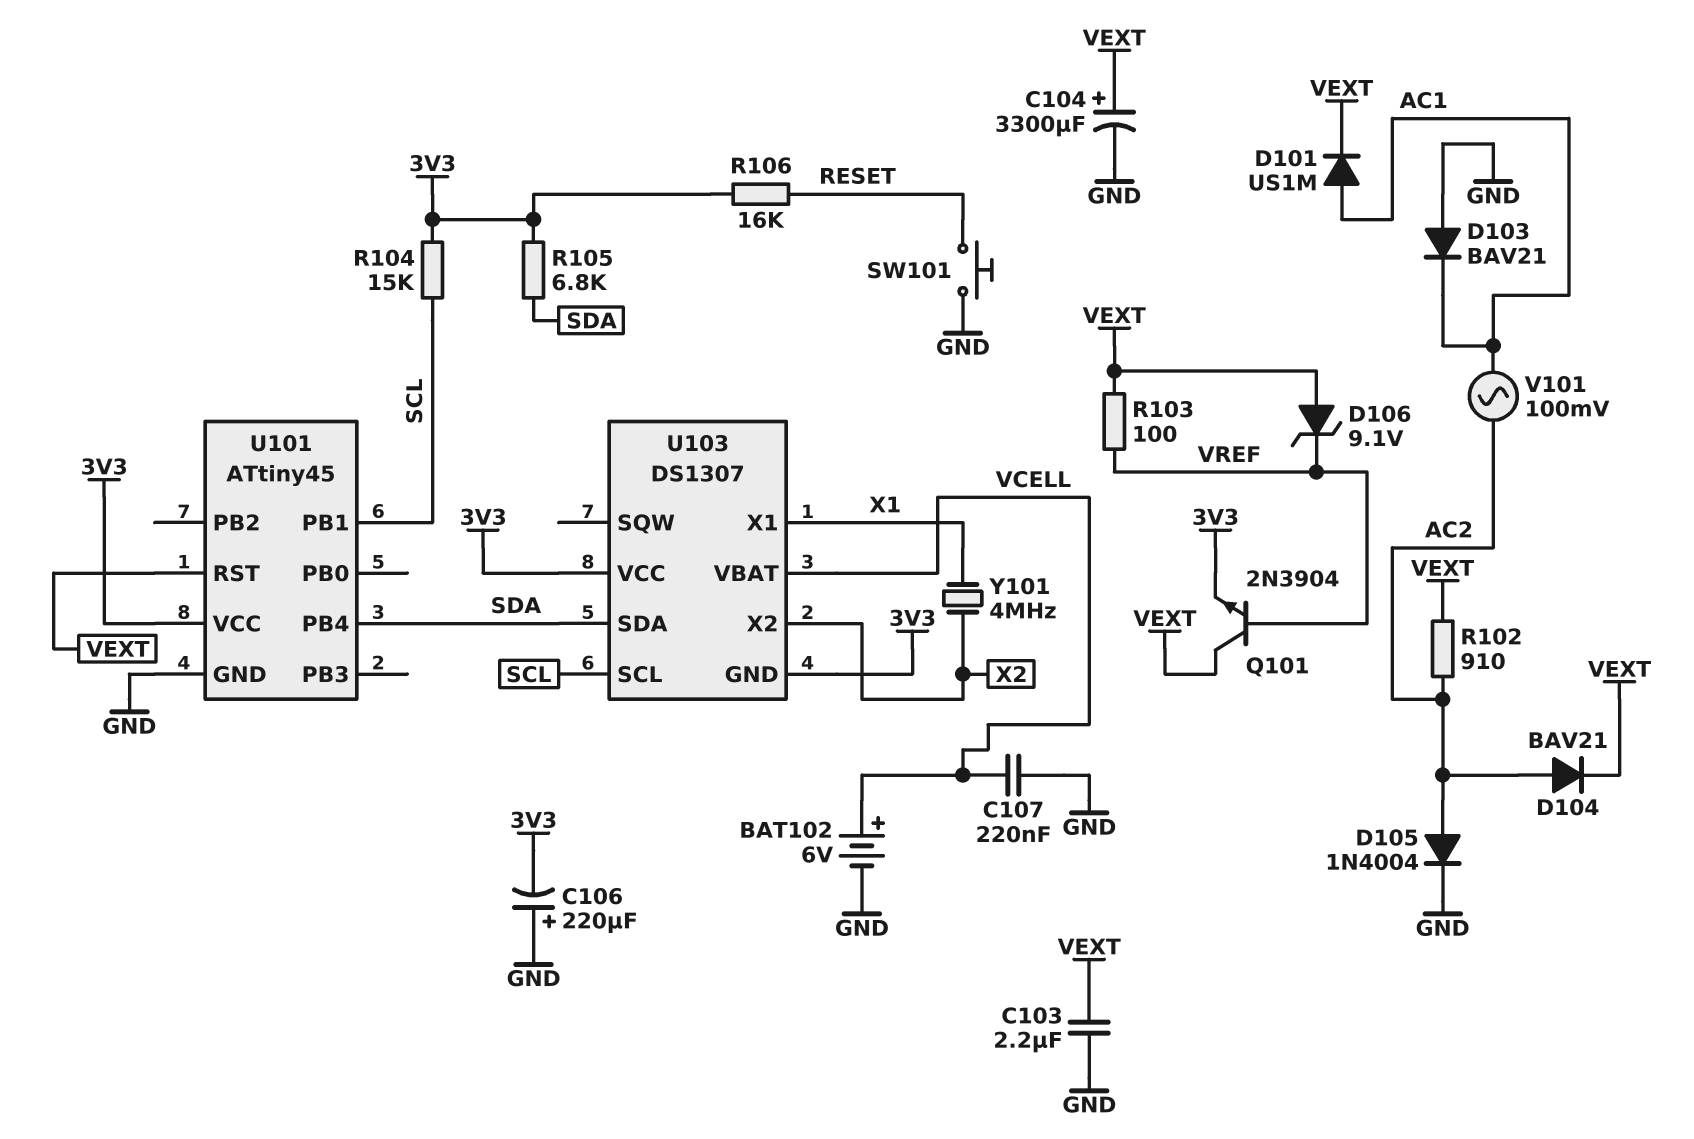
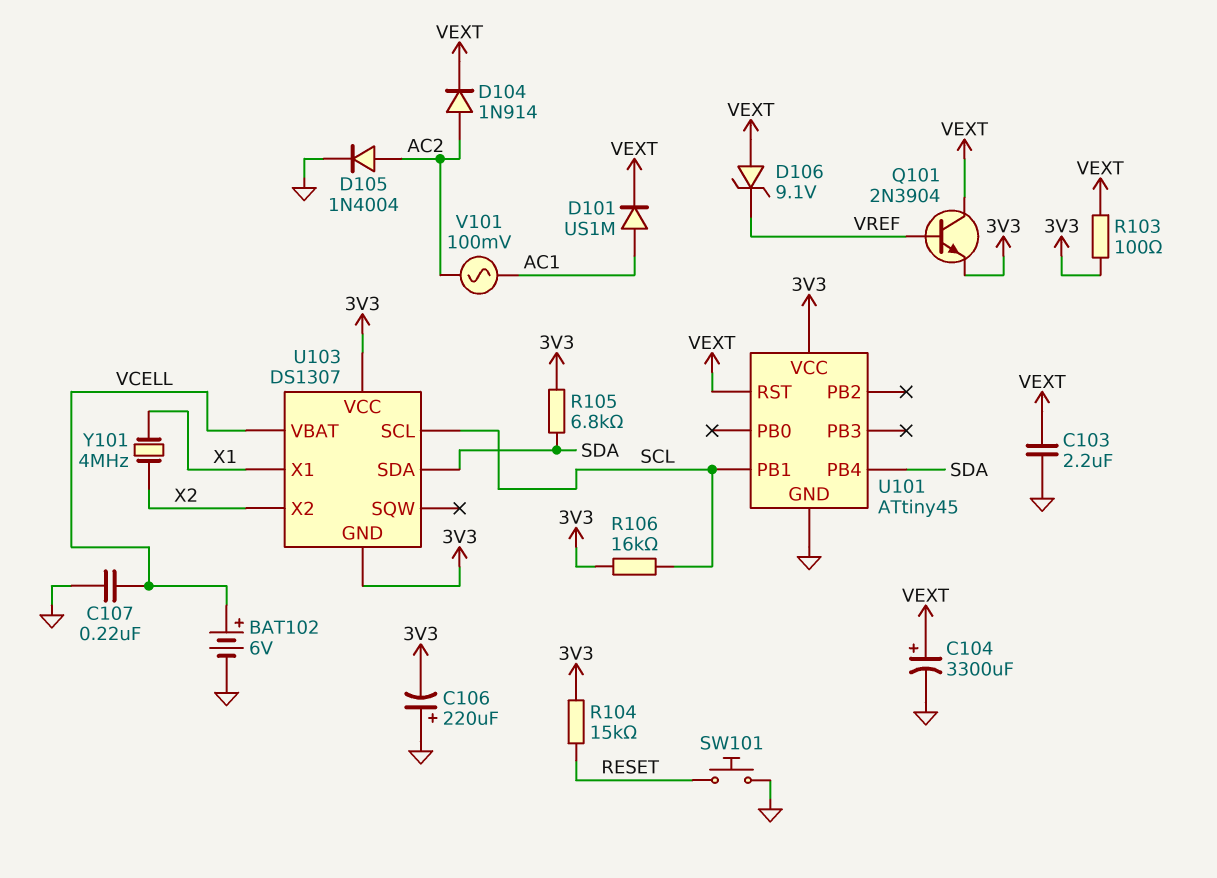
D103: diode BAV21 (A GND, K AC1) -> none
D104: diode BAV21 (A AC2, K VEXT) -> diode 1N914 (A AC2, K VEXT)
R102: 910 (AC2, VEXT) -> none
R103: 100 (VEXT, VREF) -> 100 (3V3, VEXT)
R104: 15k (3V3, SCL) -> 15k (3V3, RESET)
R106: 16k (3V3, RESET) -> 16k (3V3, SCL)

